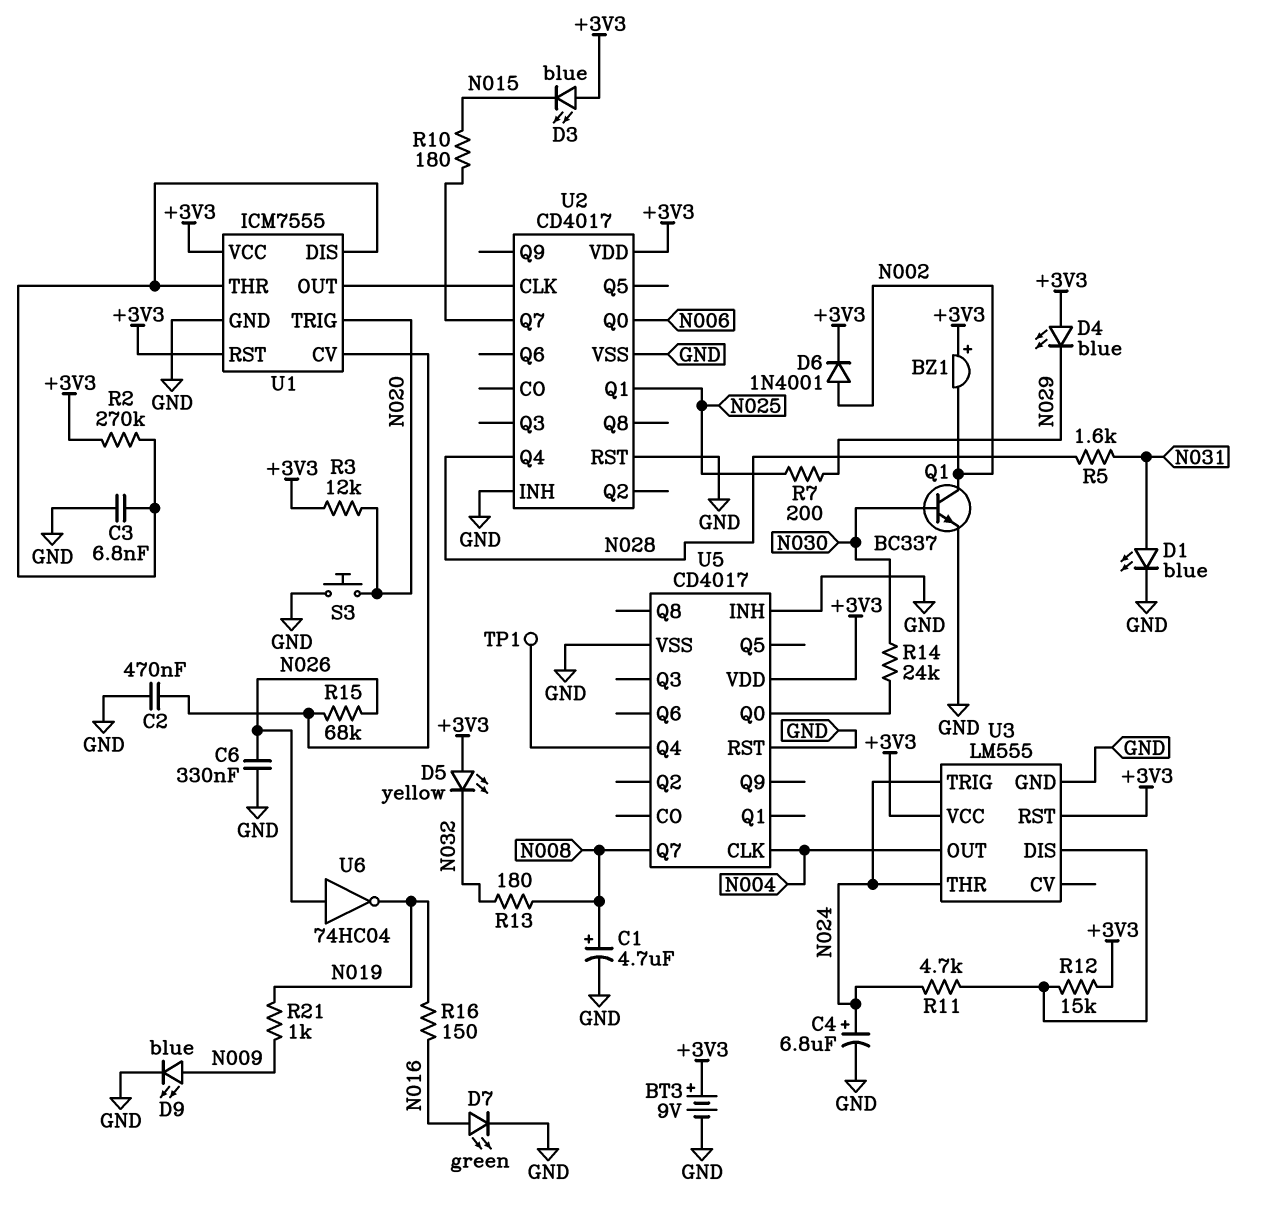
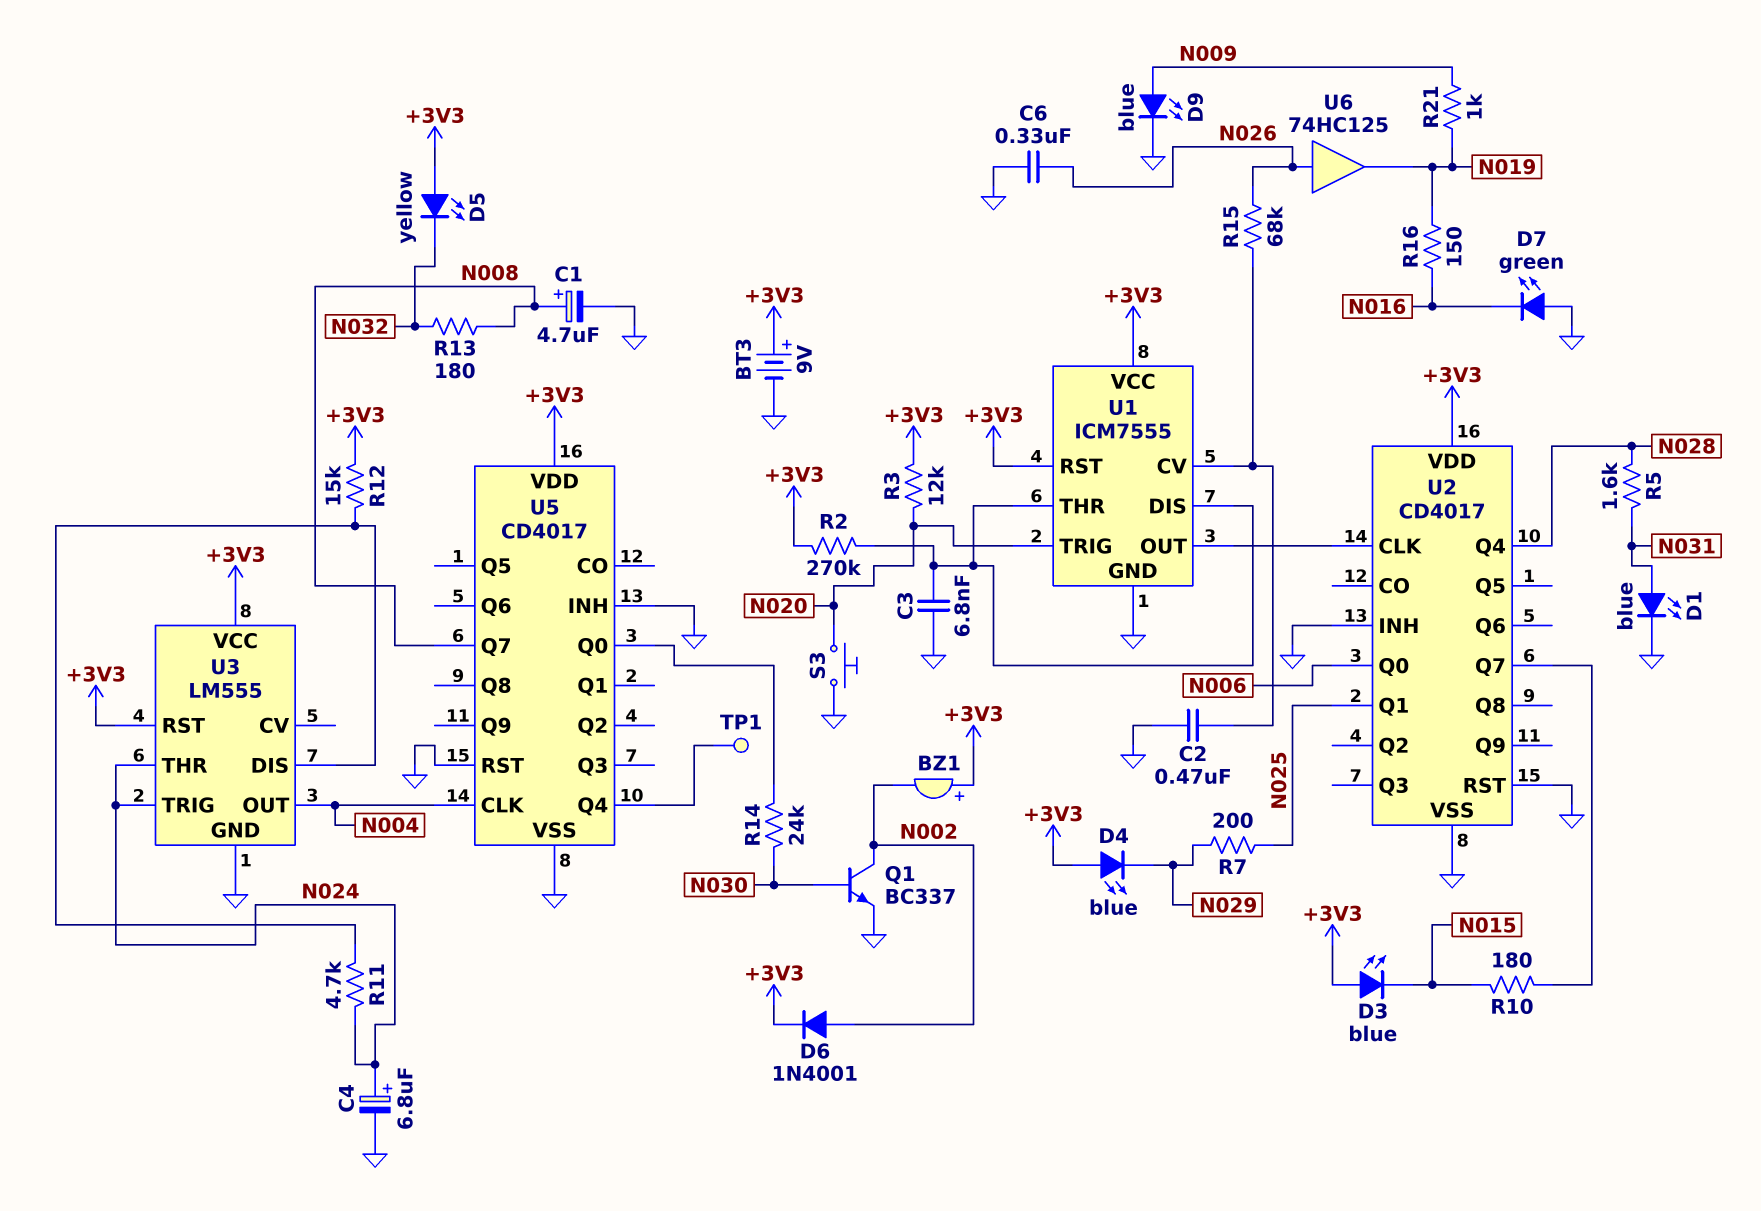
D7: LED green (A N016, K GND) -> LED green (A GND, K N016)
U6: NOT 74HC04 (in N026, out N019) -> buffer 74HC125 (in N026, out N019)

